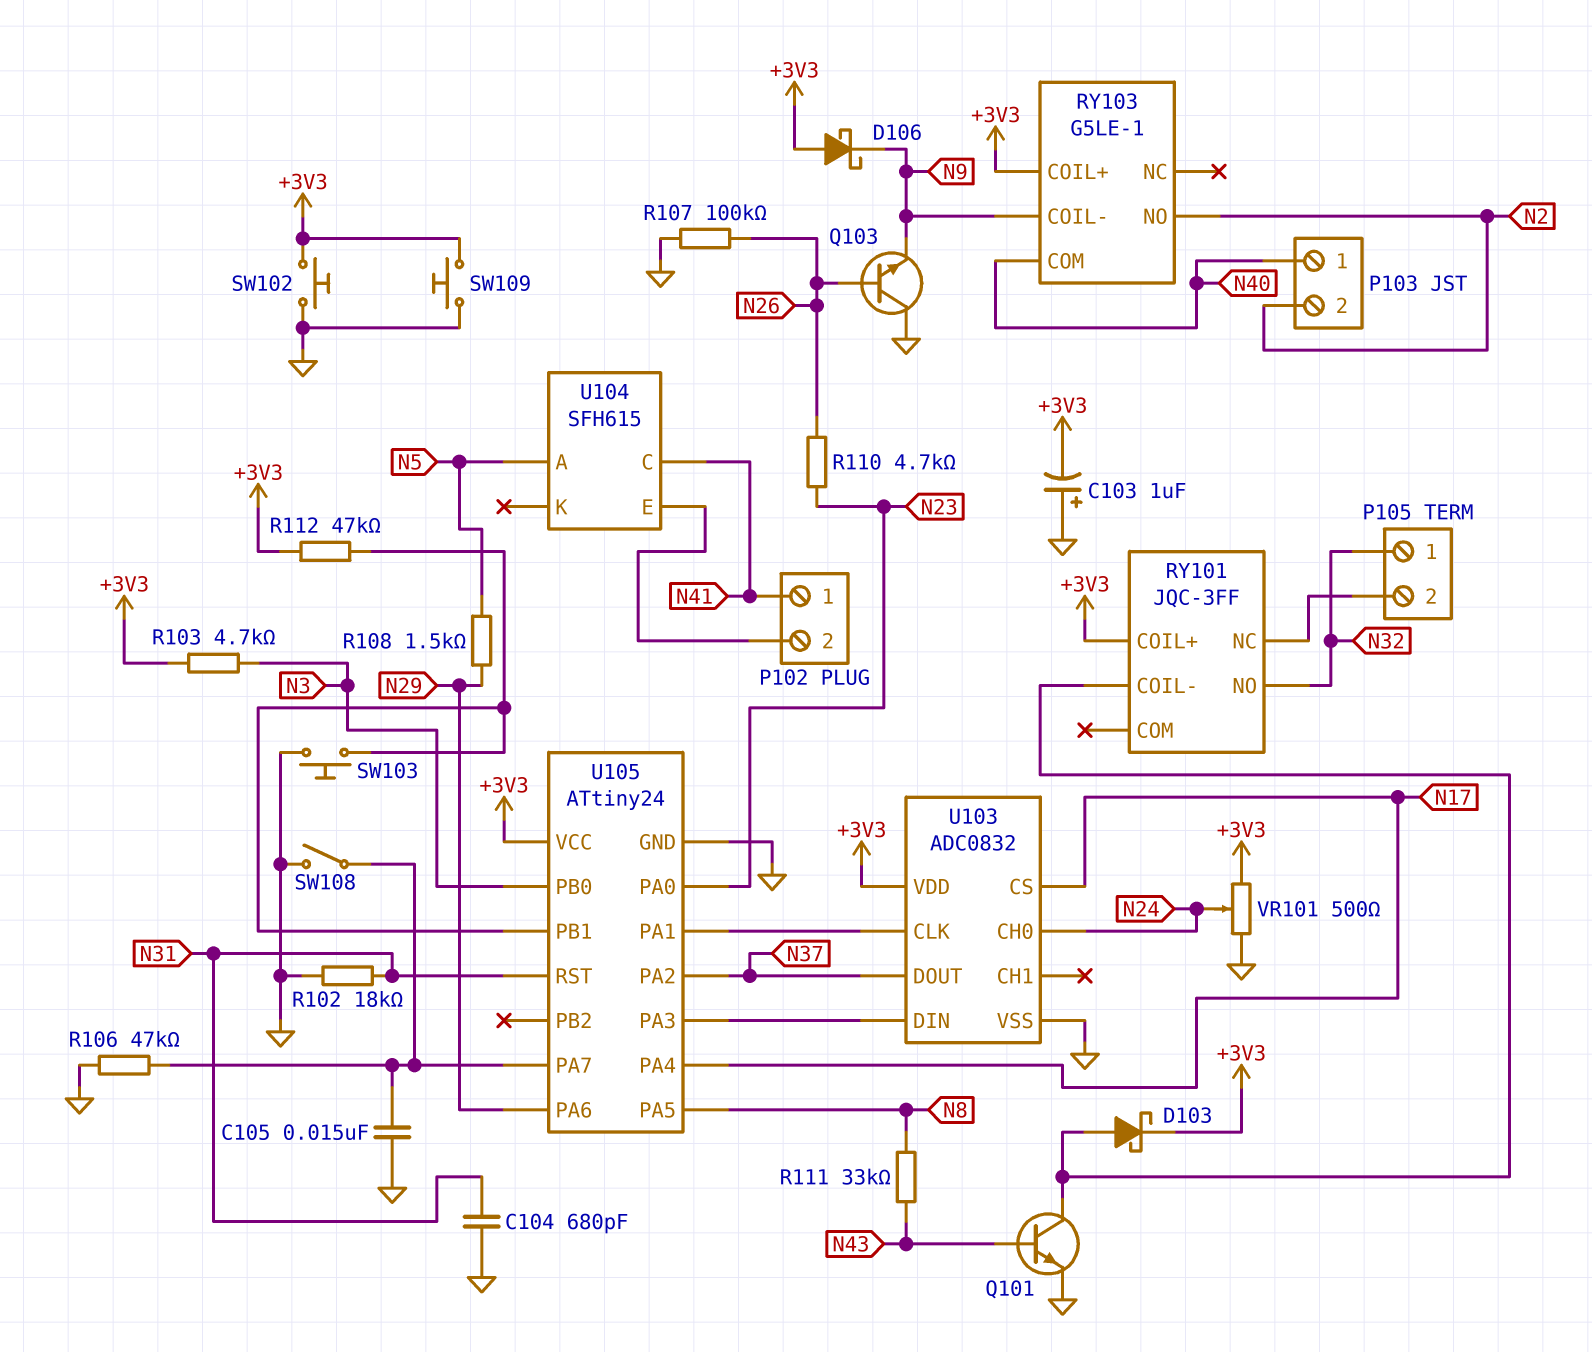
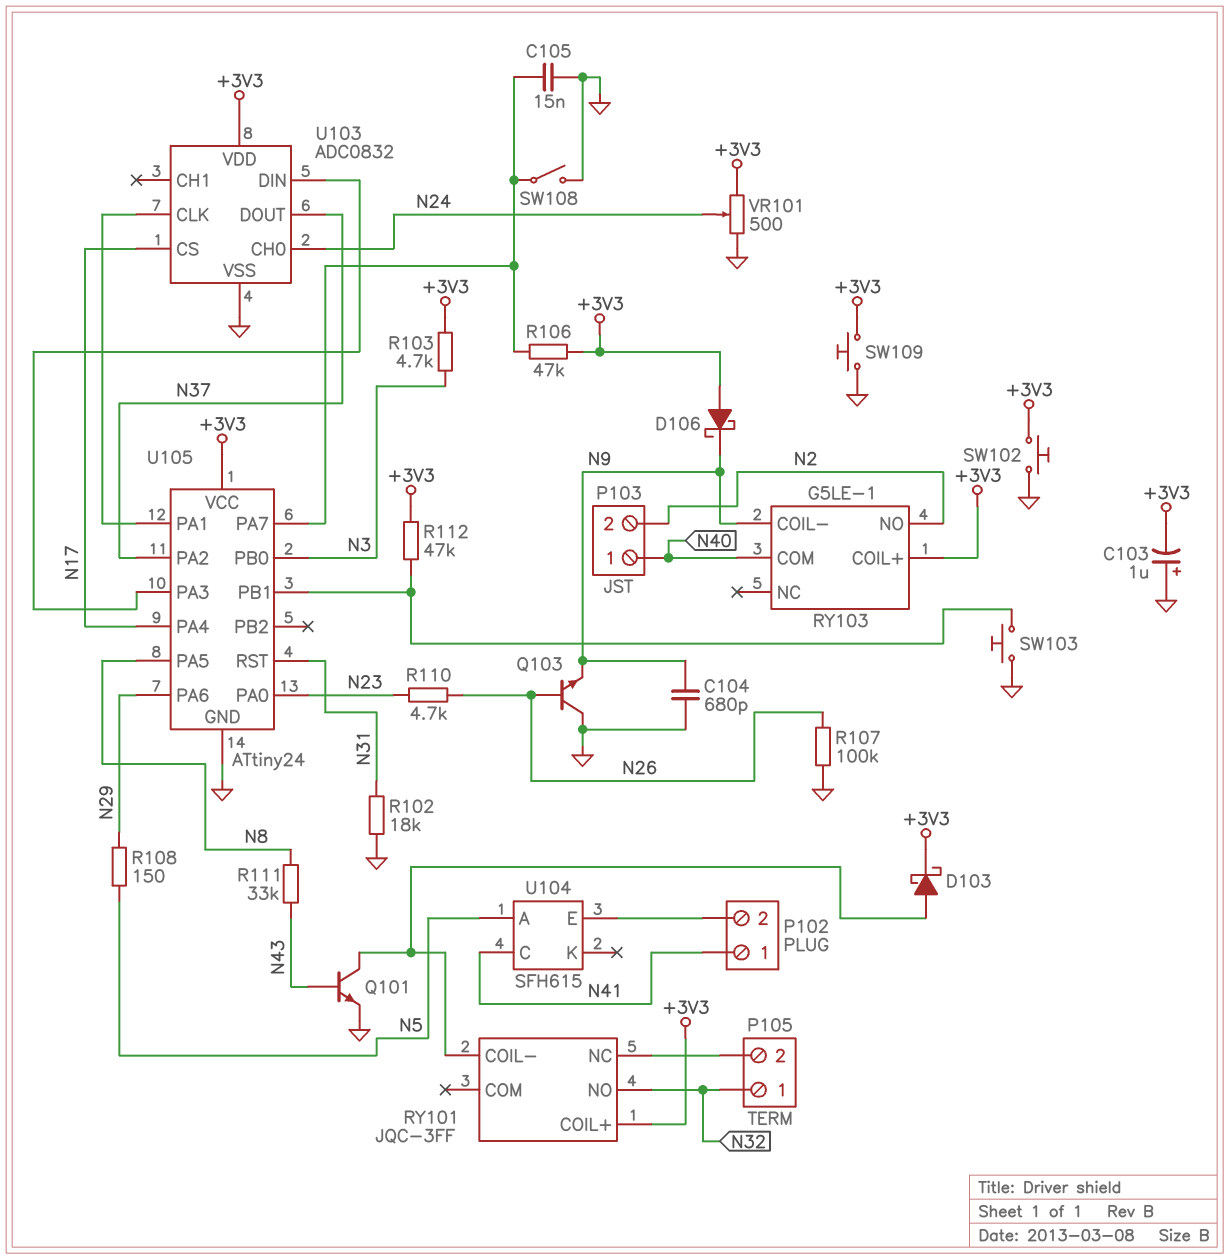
C104: 680pF (GND, N31) -> 680pF (GND, N9)
R106: 47k (GND, U105/PA7) -> 47k (+3V3, U105/PA7)
R108: 1.5k (N5, N29) -> 150 (N5, N29)

